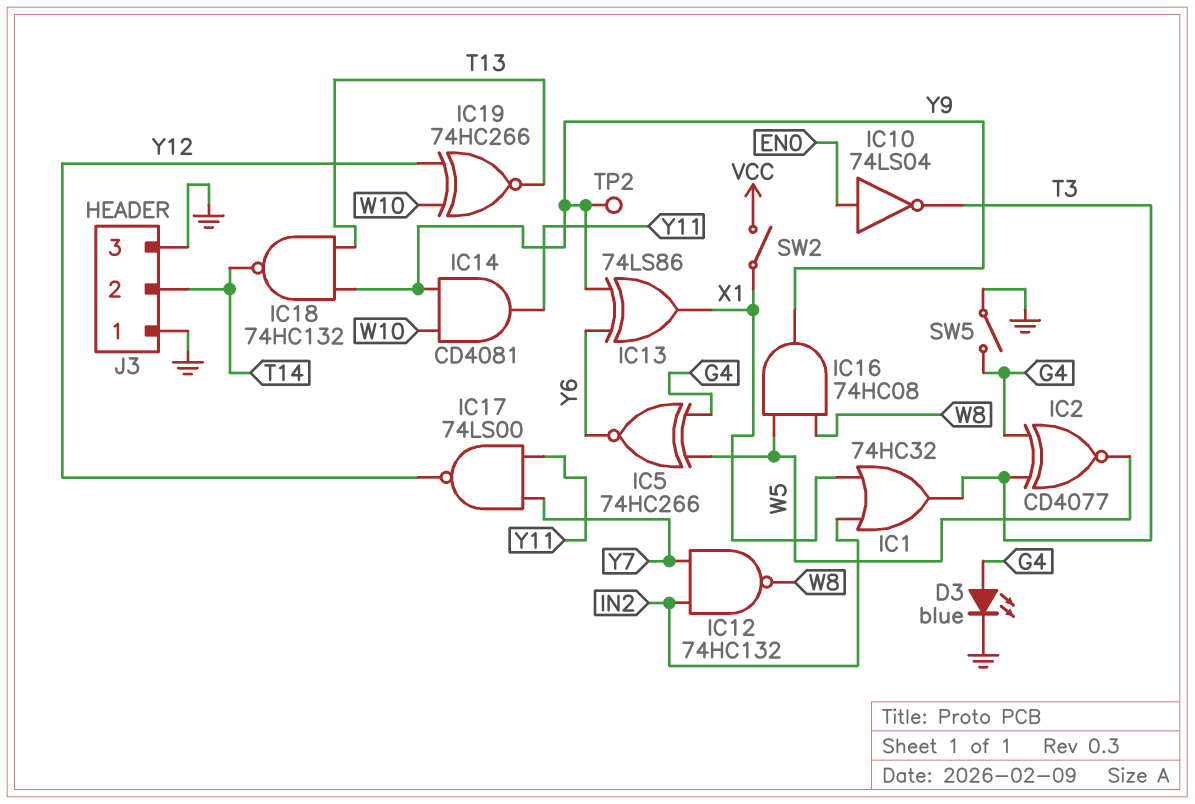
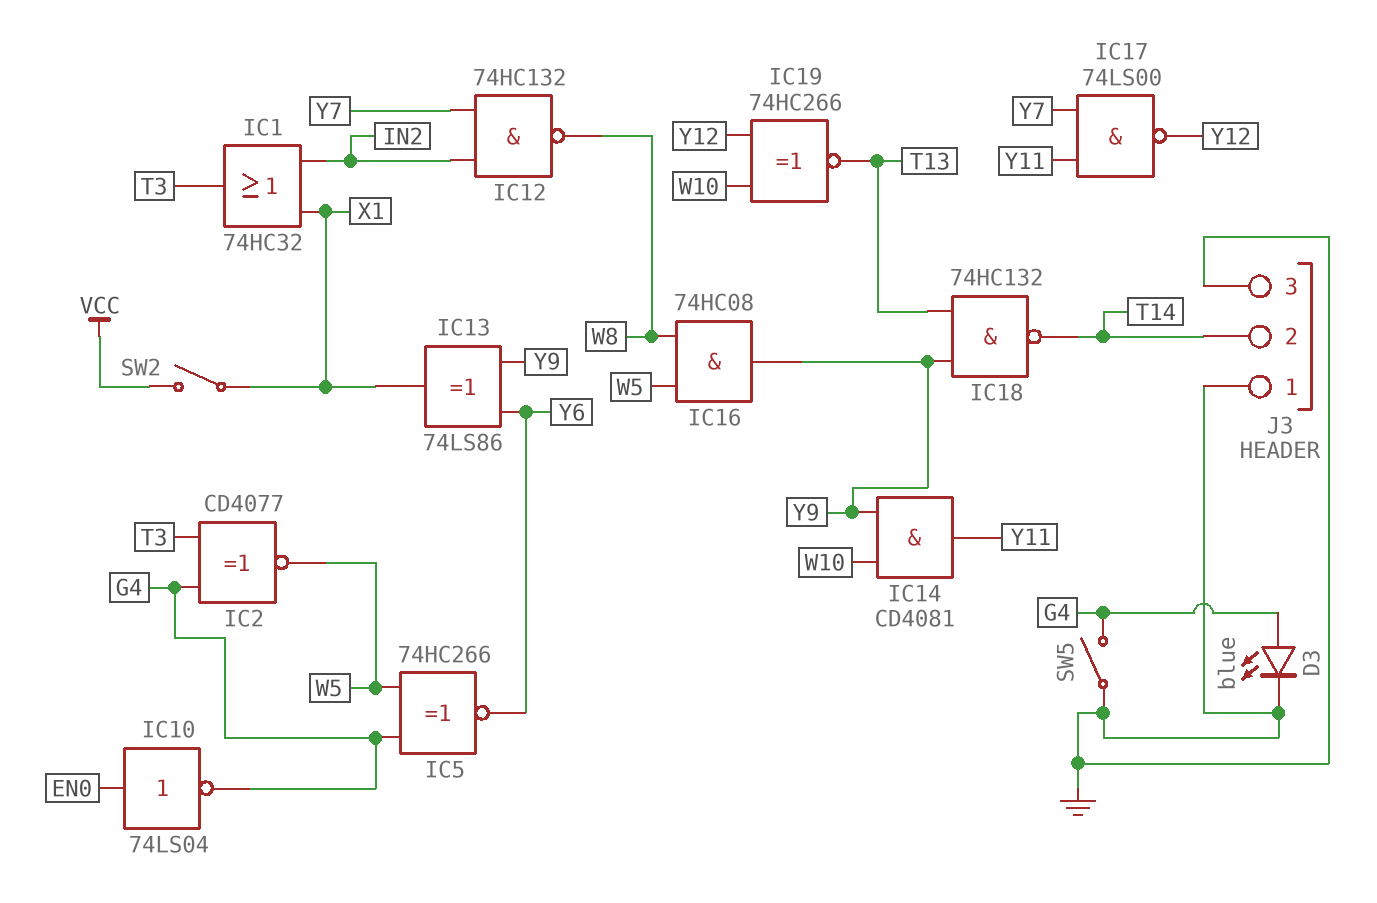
IC10: NOT 74LS04 (in EN0, out T3) -> NOT 74LS04 (in EN0, out G4)
TP2: test point (Y9) -> none

